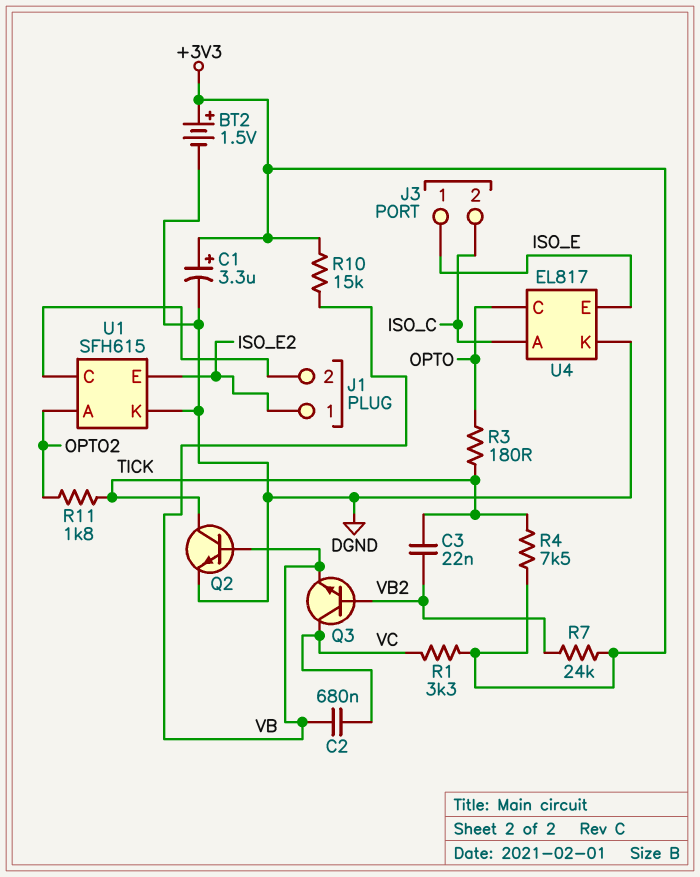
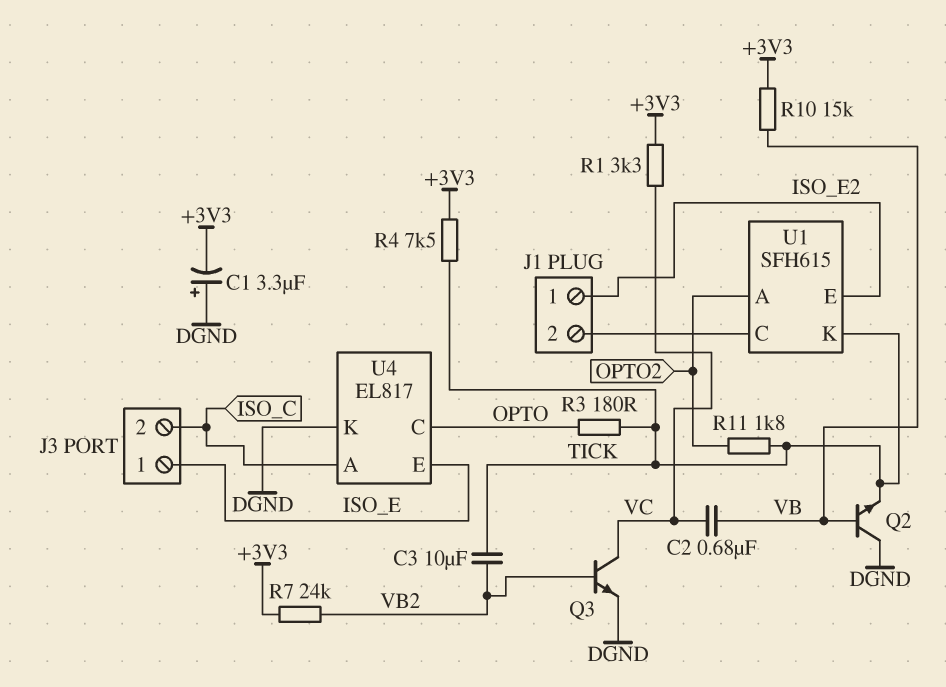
BT2: 1.5V (plus +3V3, minus DGND) -> none
C1: 3.3uF (plus +3V3, minus DGND) -> 3.3uF (plus DGND, minus +3V3)
C3: 22nF (TICK, VB2) -> 10uF (TICK, VB2)
Q2: NPN (B VB, C TICK, E DGND) -> NPN (B VB, C DGND, E TICK)
Q3: NPN (B VB2, C VC, E VB) -> NPN (B VB2, C VC, E DGND)
U1 pin K: DGND -> TICK

